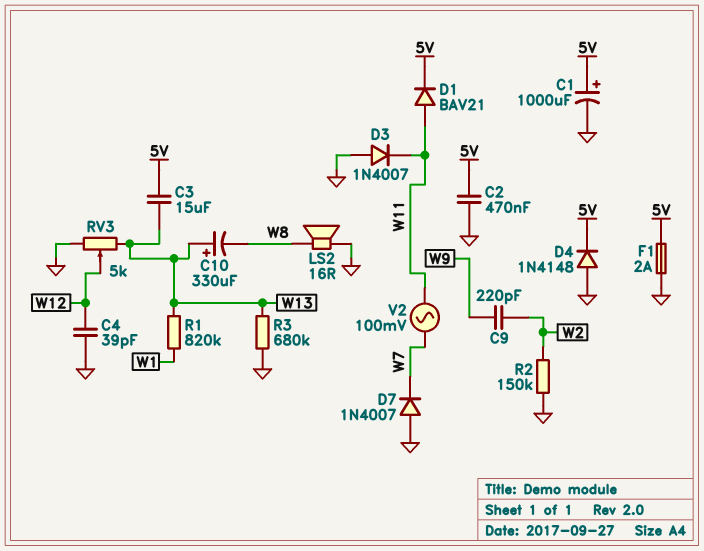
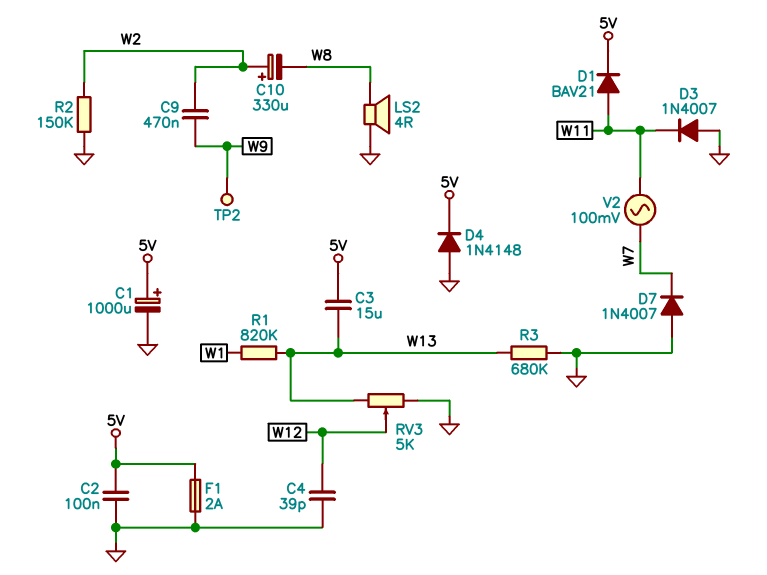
C2: 470nF (5V, GND) -> 100nF (5V, GND)
C9: 220pF (W2, W9) -> 470nF (W2, W9)
C10: 330uF (plus W13, minus W8) -> 330uF (plus W2, minus W8)
LS2: speaker 16R (GND, W8) -> speaker 4R (GND, W8)
TP2: none -> test point (W9)

